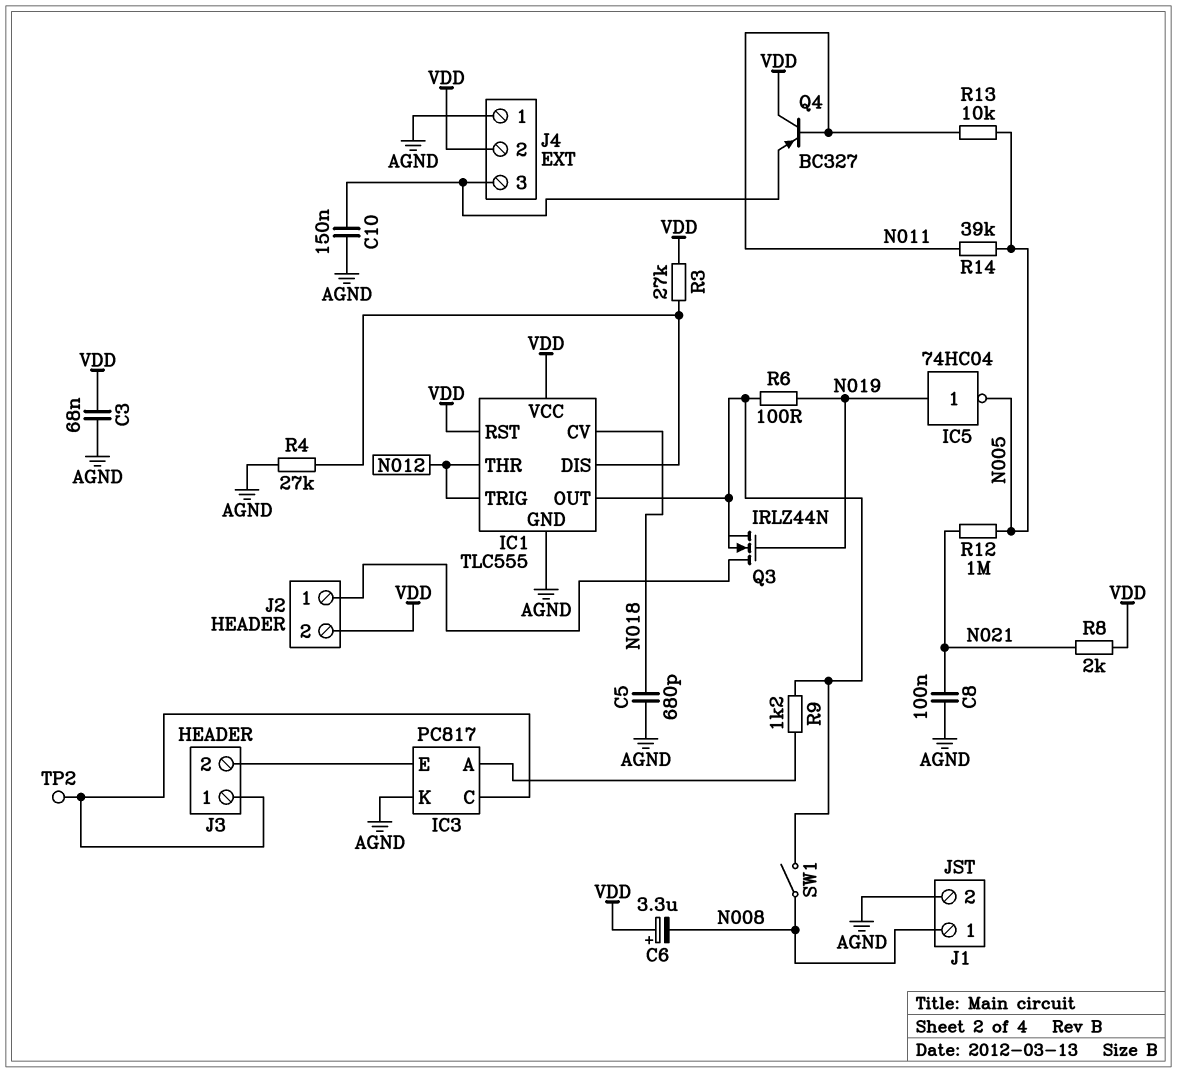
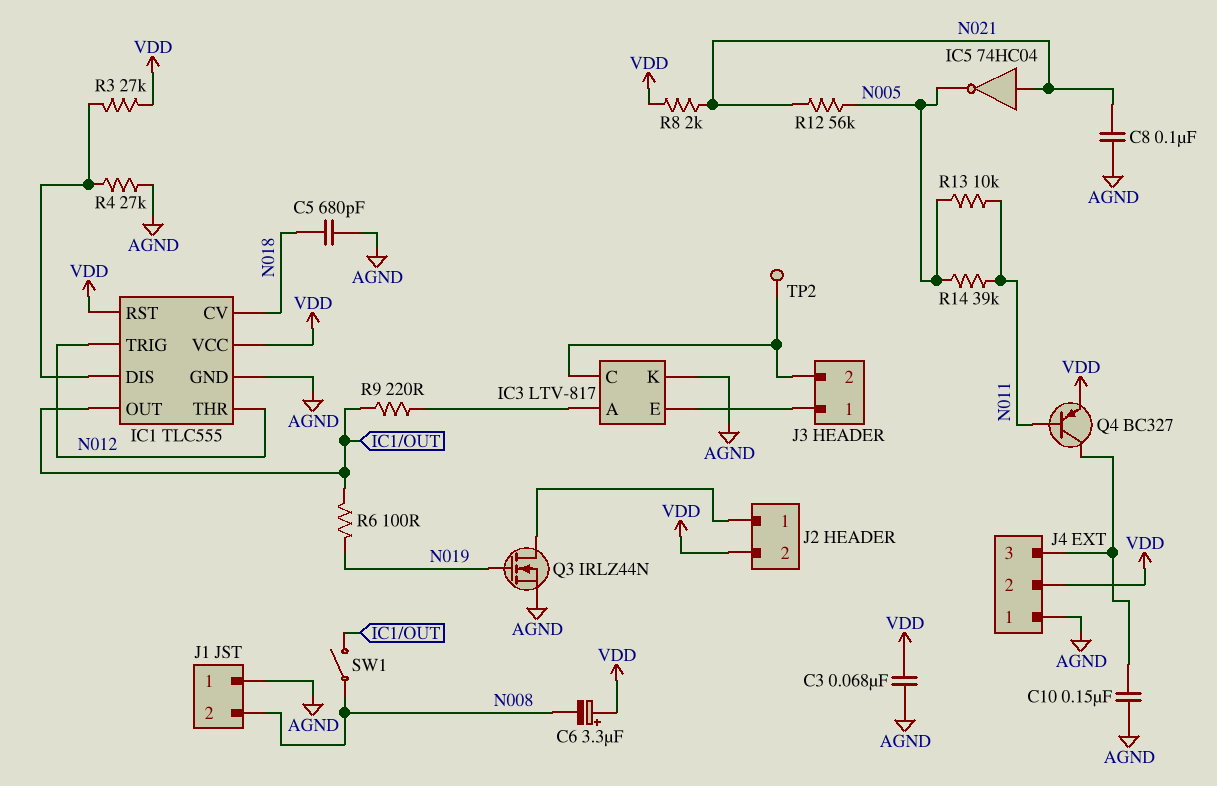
IC3: PC817 -> LTV-817
IC5: NOT 74HC04 (in N019, out N005) -> NOT 74HC04 (in N021, out N005)
J1 pin 1: N008 -> AGND
J1 pin 2: AGND -> N008
J3 pin 1: IC3/C -> IC3/E
J3 pin 2: IC3/E -> IC3/C
Q3: NMOS IRLZ44N (G N019, D J2/1, S IC1/OUT) -> NMOS IRLZ44N (G N019, D J2/1, S AGND)
Q4: PNP BC327 (B N011, C VDD, E J4/3) -> PNP BC327 (B N011, C J4/3, E VDD)
R9: 1.2k (IC1/OUT, IC3/A) -> 220 (IC1/OUT, IC3/A)
R12: 1M (N005, N021) -> 56k (N005, N021)

